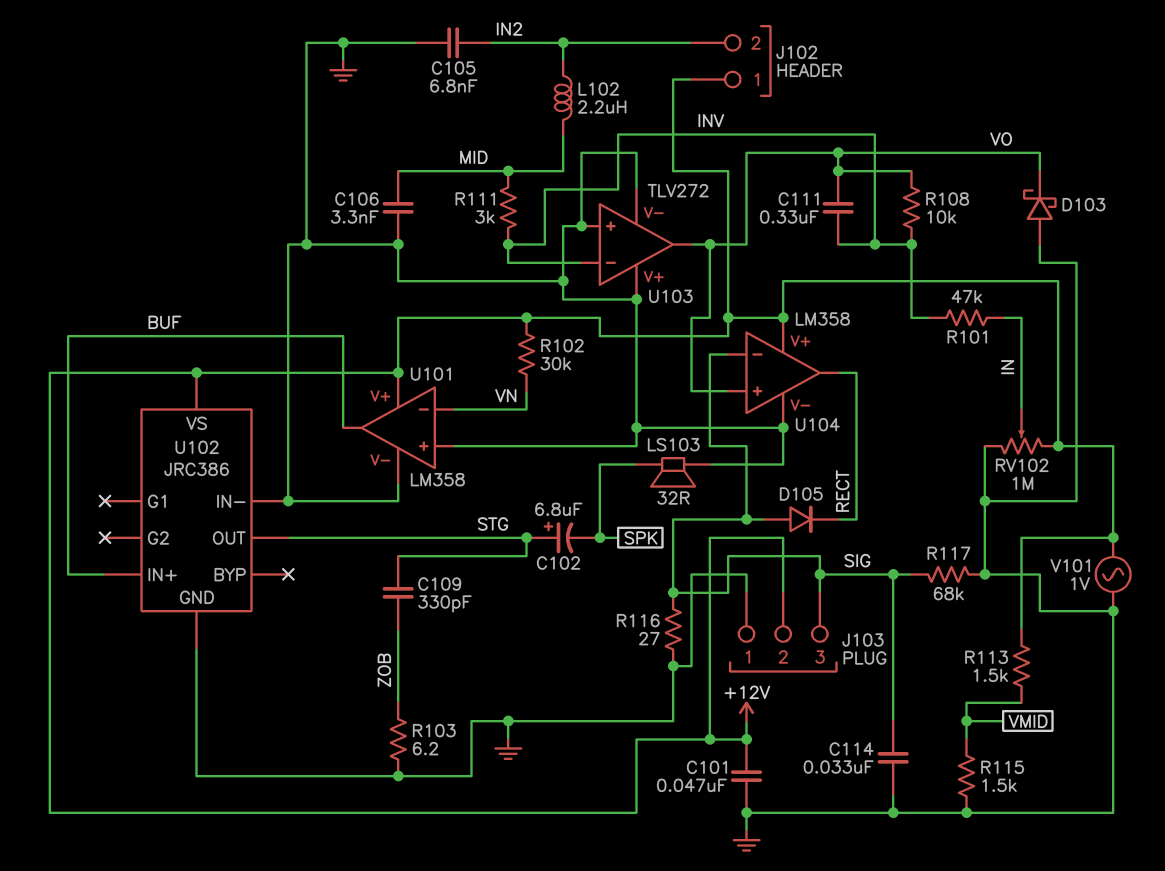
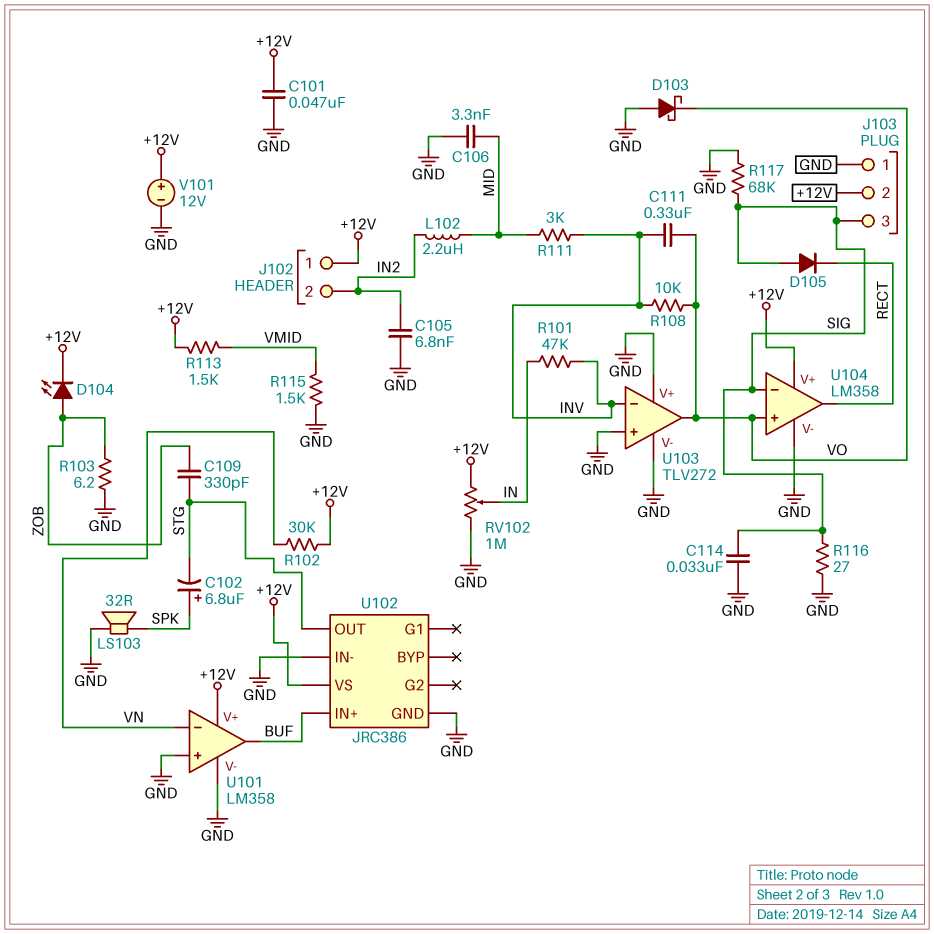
C102: 6.8uF (plus STG, minus SPK) -> 6.8uF (plus SPK, minus STG)
D104: none -> LED (A ZOB, K +12V)
V101: AC 1V (+12V, GND) -> 12V (plus +12V, minus GND)

